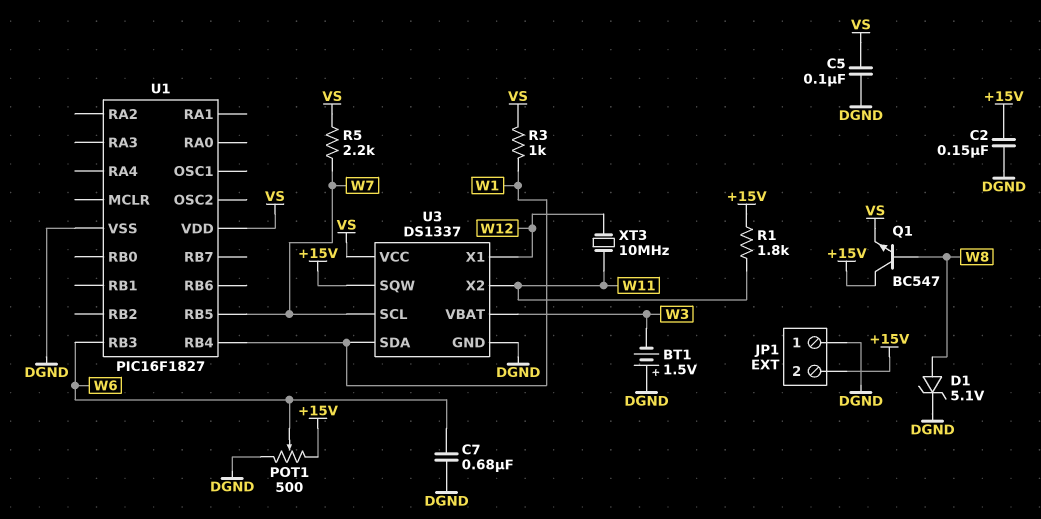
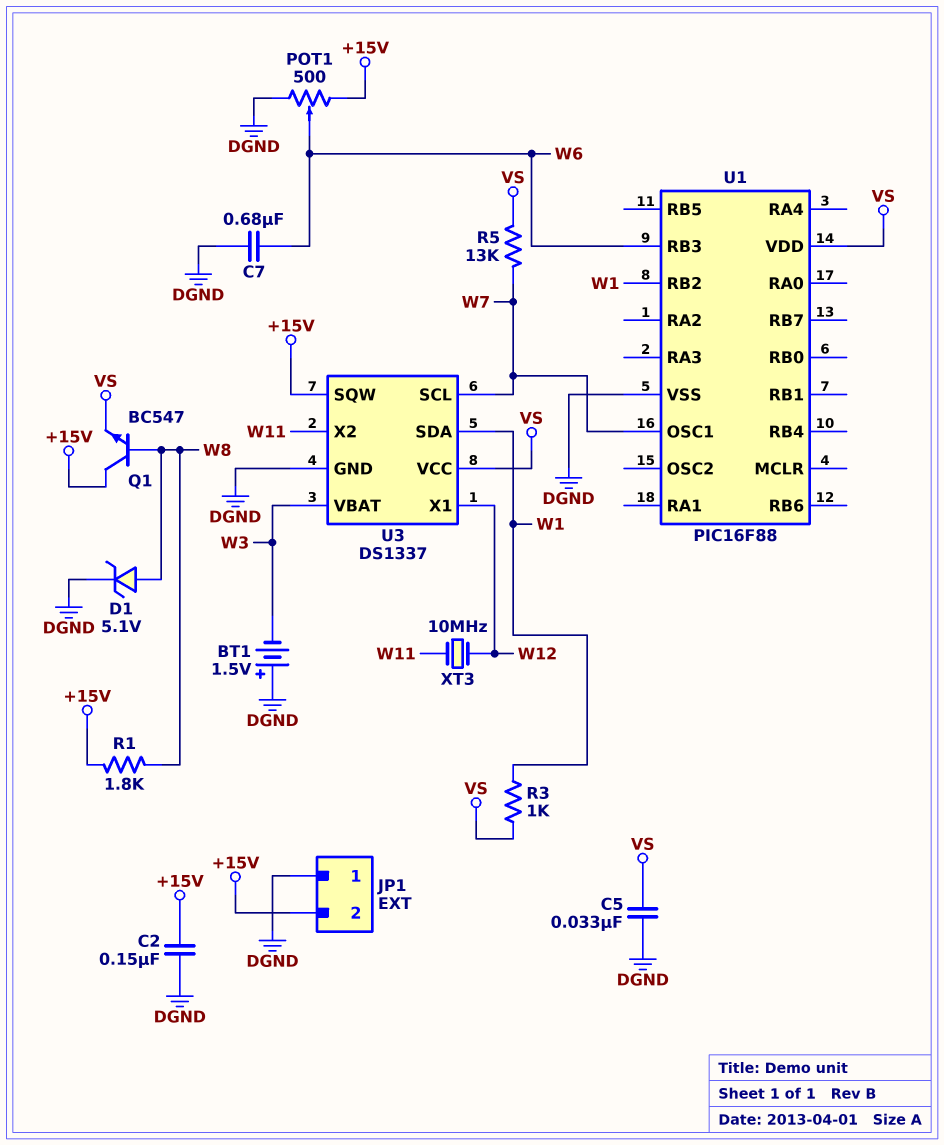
C5: 100nF (DGND, VS) -> 33nF (DGND, VS)
R1: 1.8k (+15V, W11) -> 1.8k (+15V, W8)
R5: 2.2k (VS, W7) -> 13k (VS, W7)
U1: PIC16F1827 -> PIC16F88
U1 pin OSC1: none -> W7
U1 pin RB2: none -> W1
U1 pin RB4: W1 -> none
U1 pin RB5: W7 -> none

